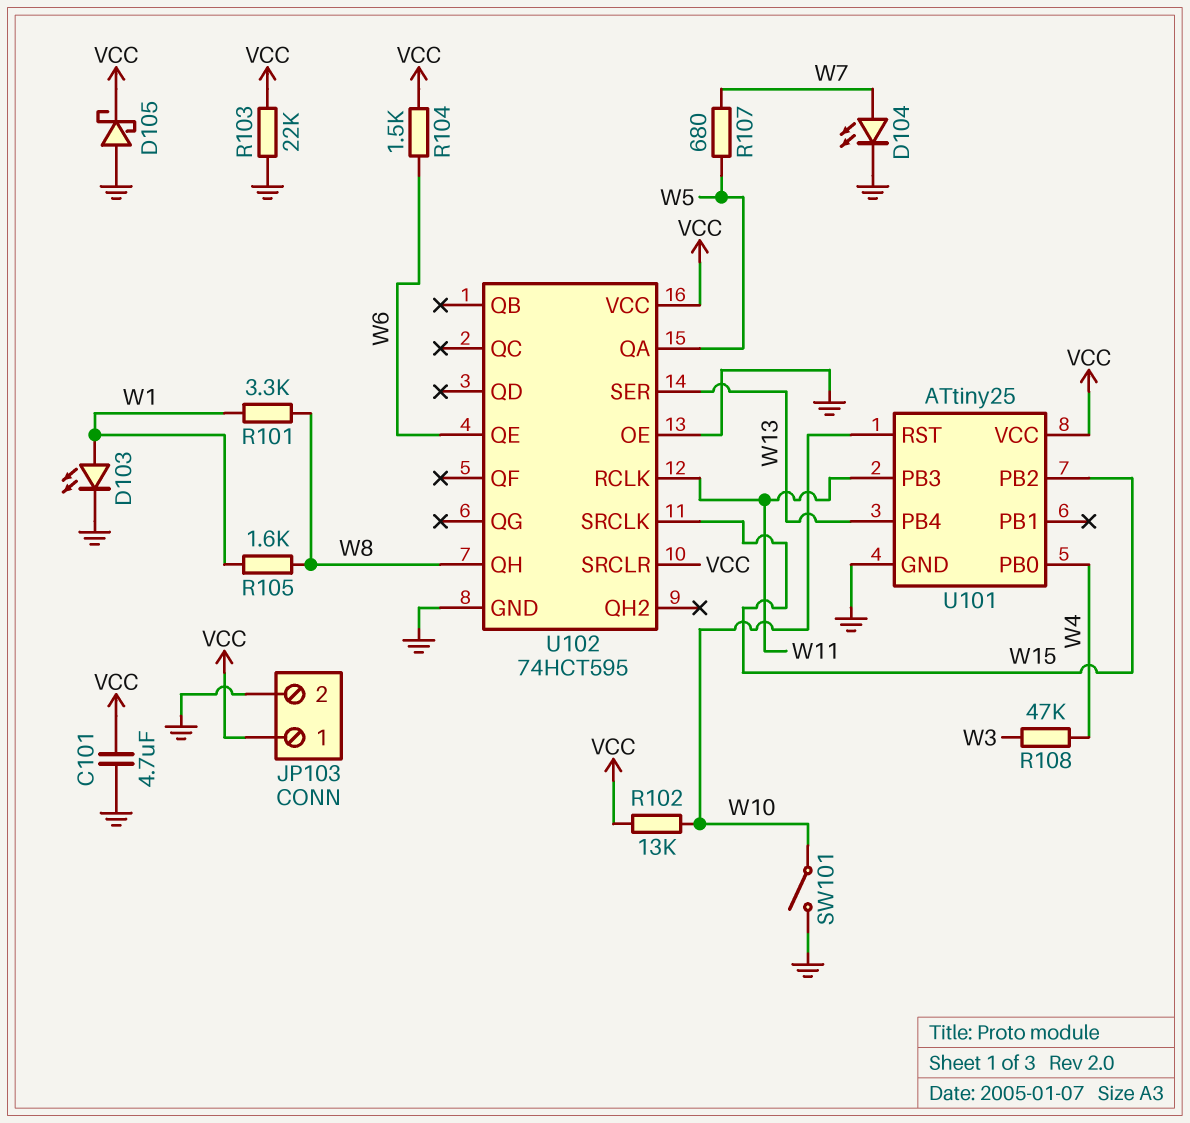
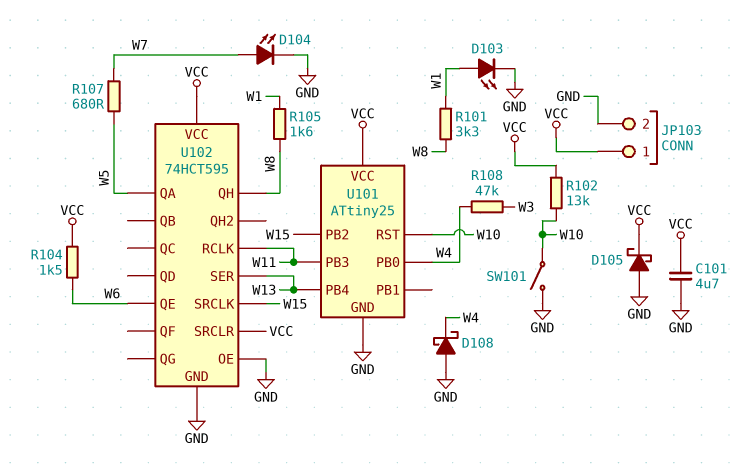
D108: none -> schottky (A GND, K W4)
R103: 22k (GND, VCC) -> none

